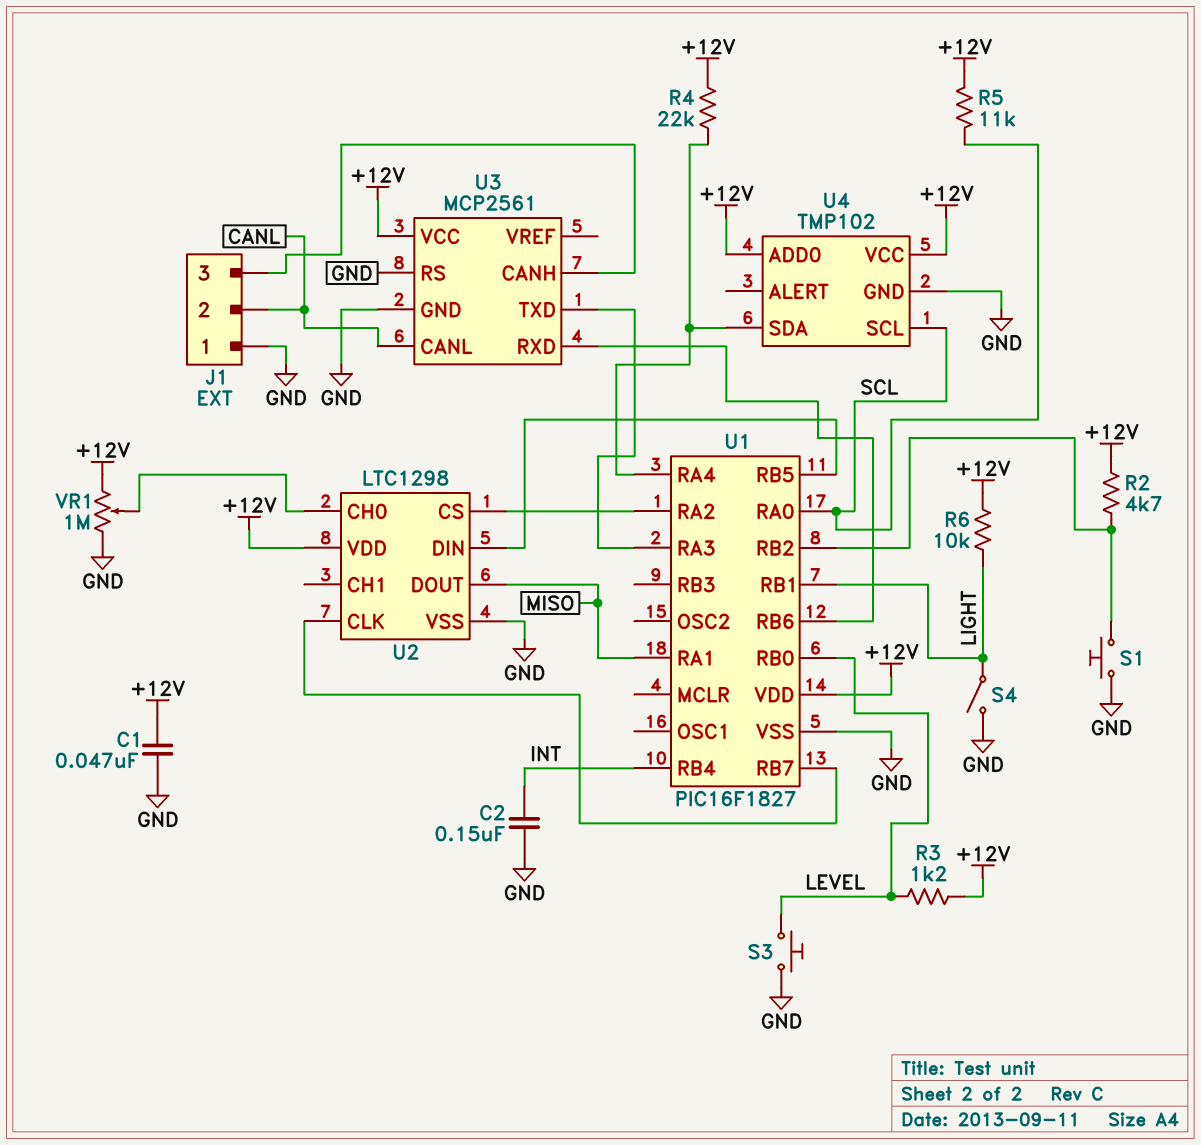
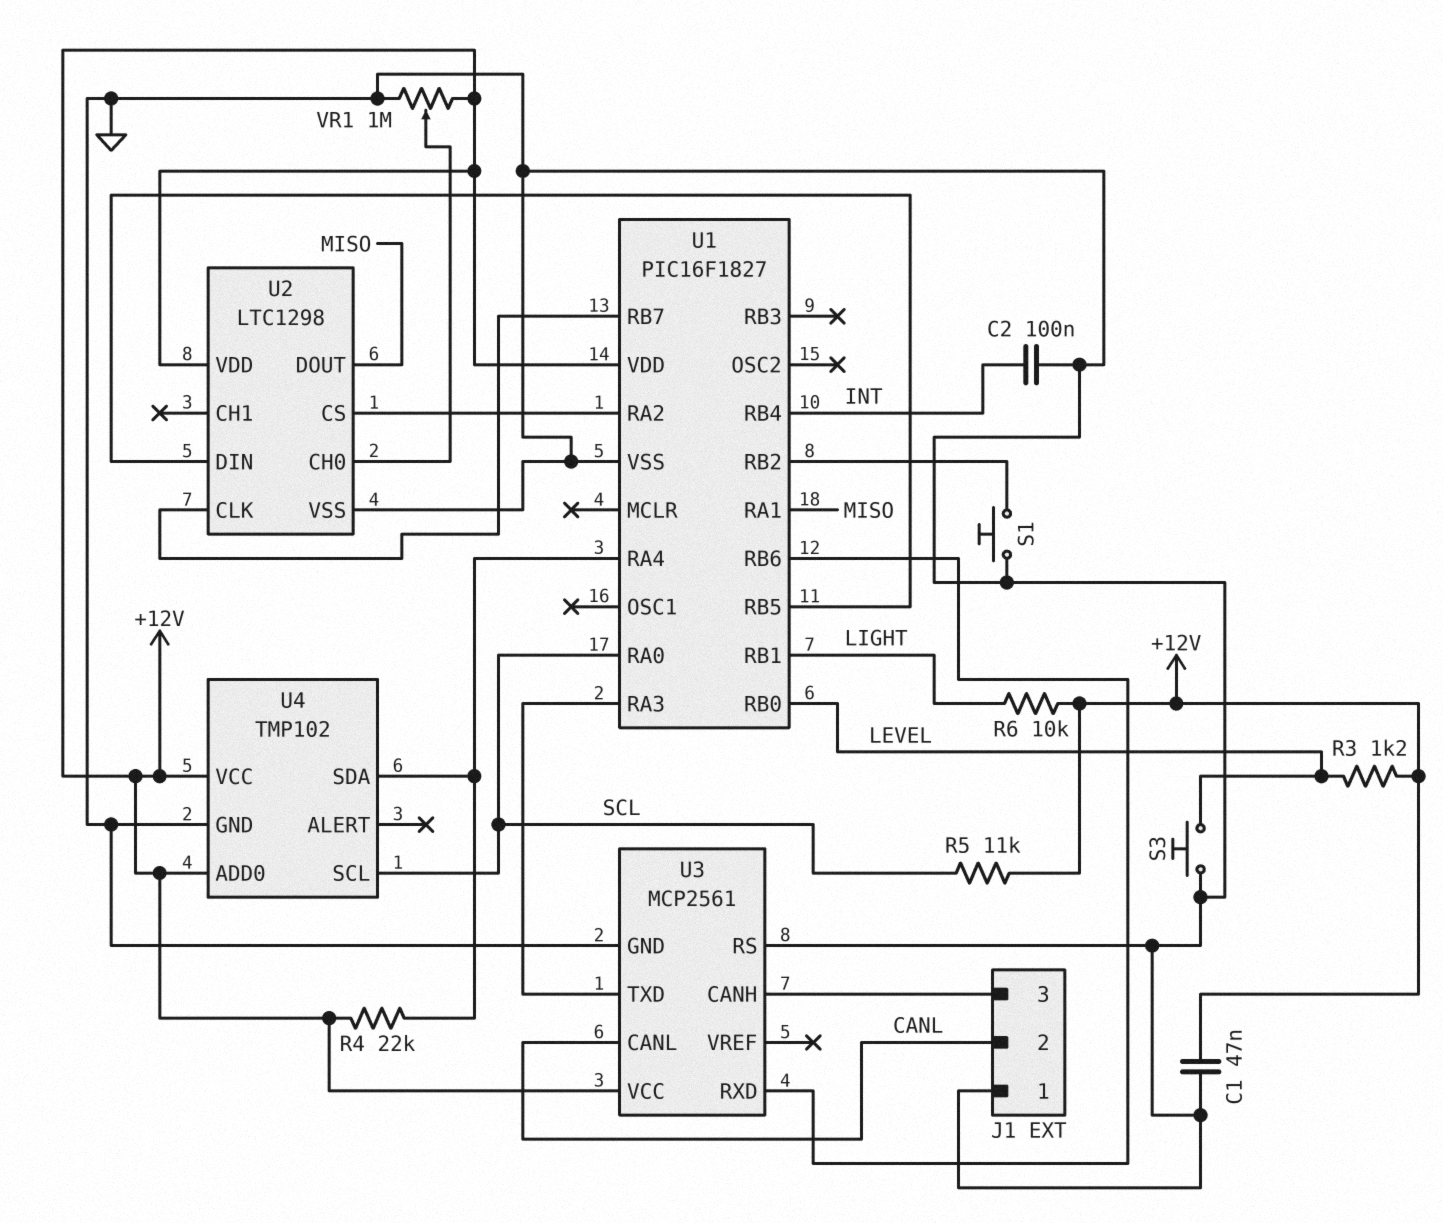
C2: 150nF (GND, INT) -> 100nF (GND, INT)
R2: 4.7k (+12V, U1/RB2) -> none
S4: switch (GND, LIGHT) -> none

